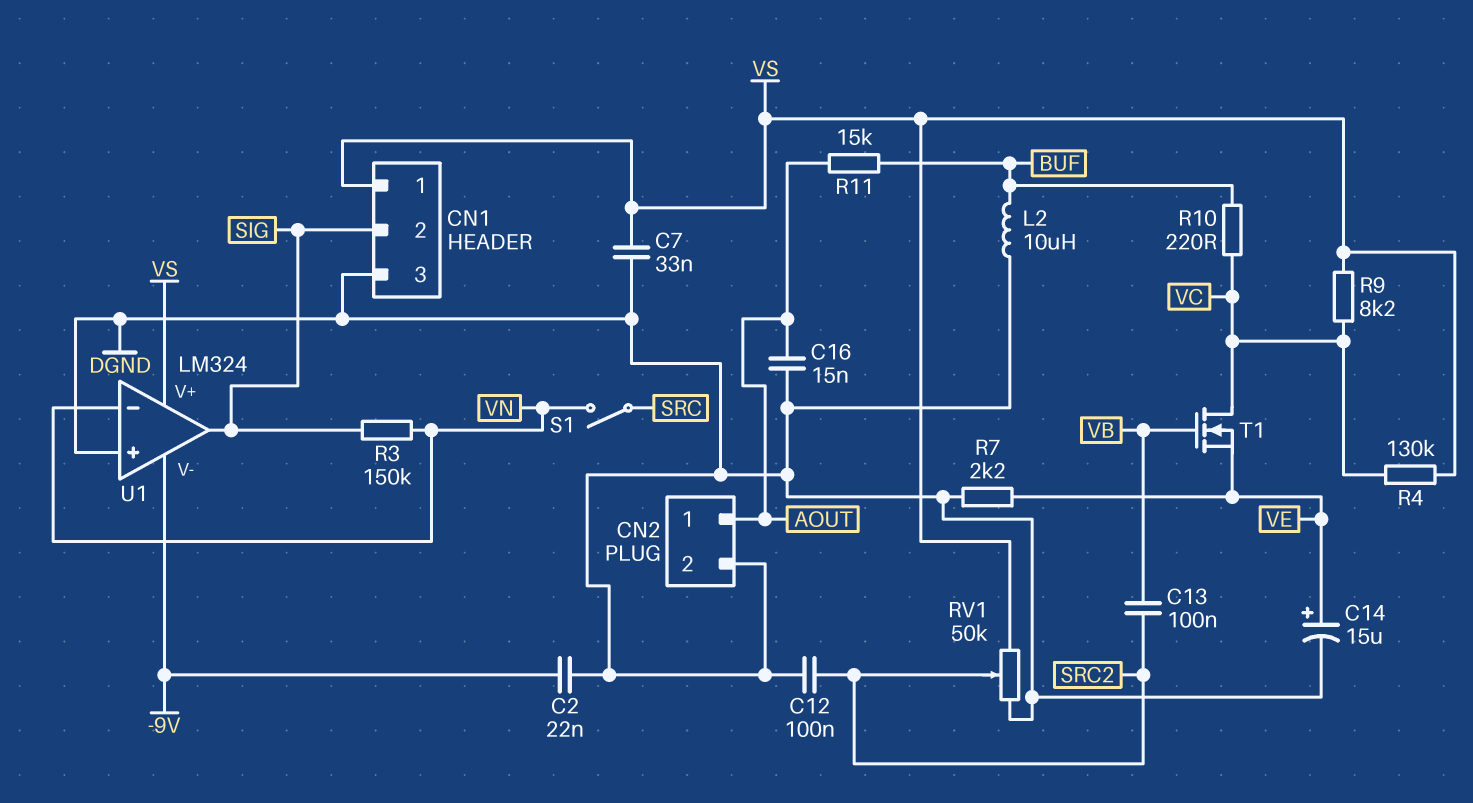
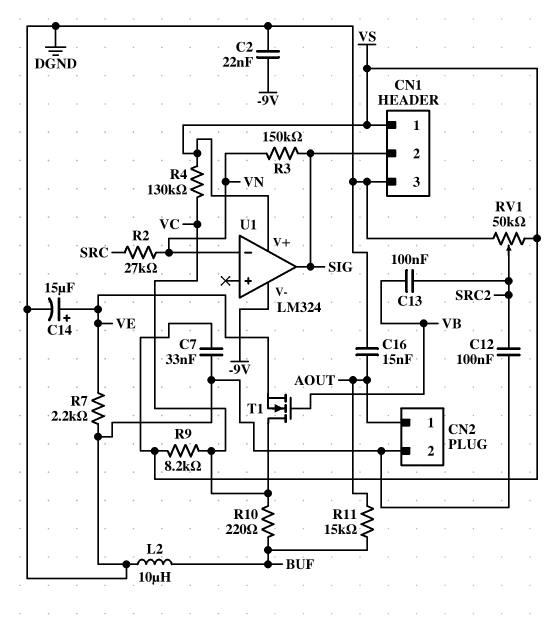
R2: none -> 27k (SRC, VN)
S1: switch (SRC, VN) -> none
U1 pin in+: DGND -> none

